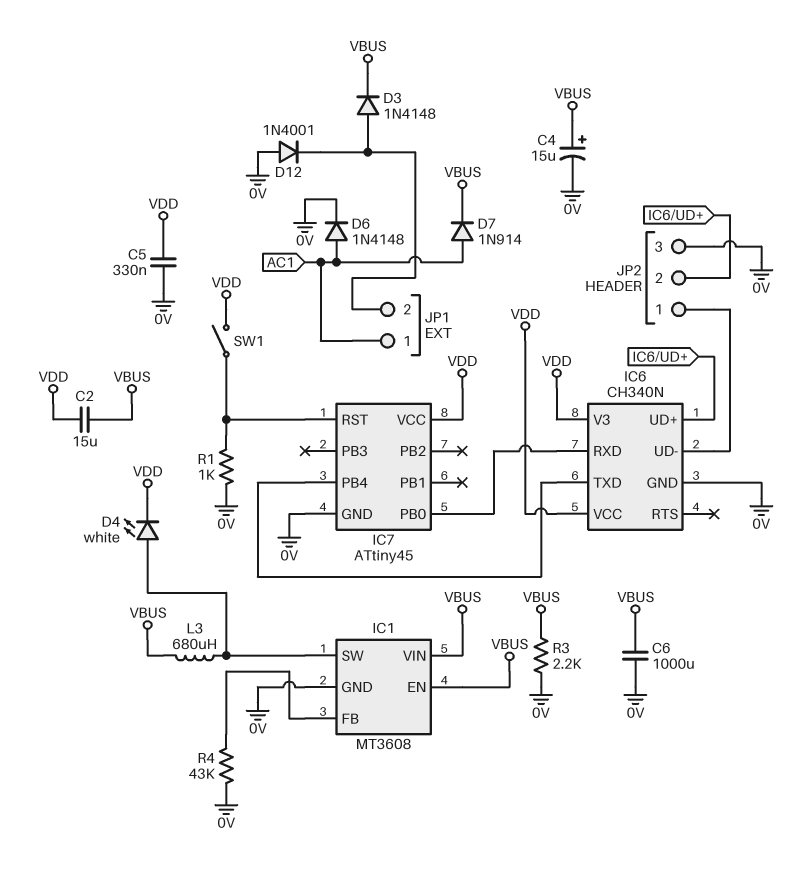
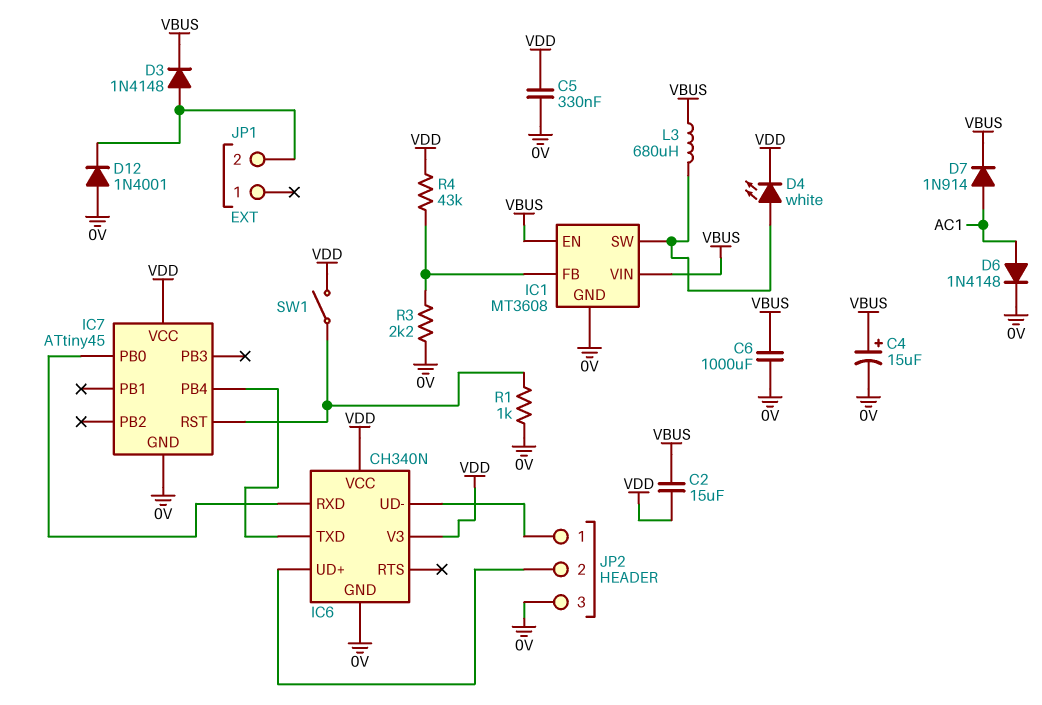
JP1 pin 1: AC1 -> none
R3: 2.2k (0V, VBUS) -> 2.2k (0V, IC1/FB)
R4: 43k (0V, IC1/FB) -> 43k (IC1/FB, VDD)

